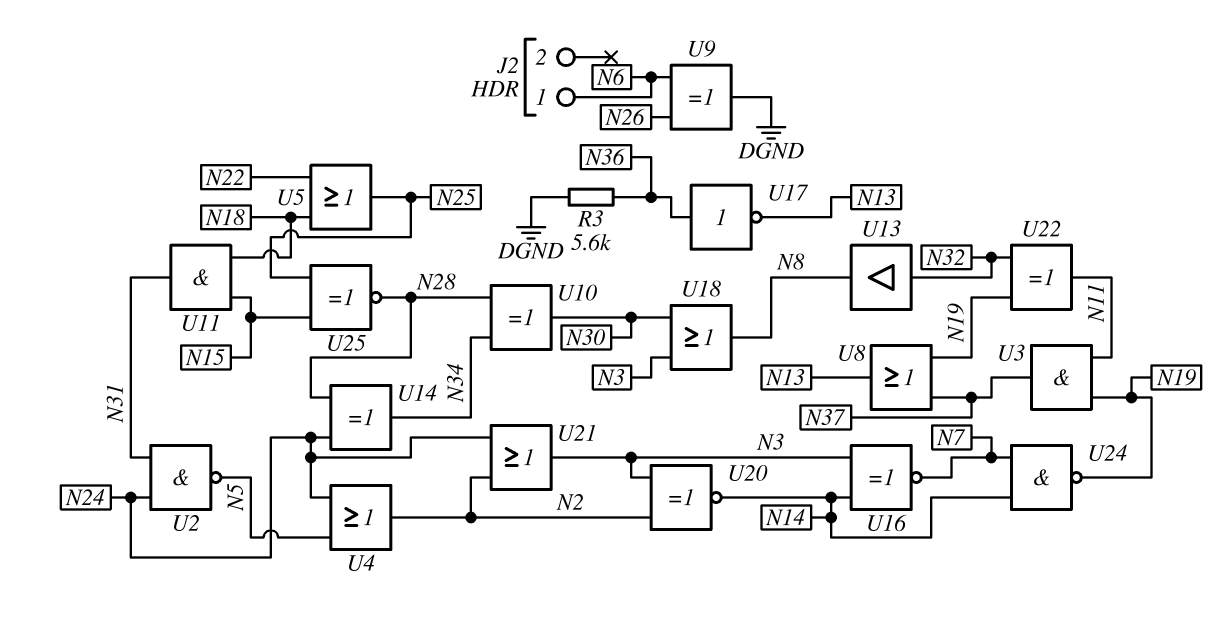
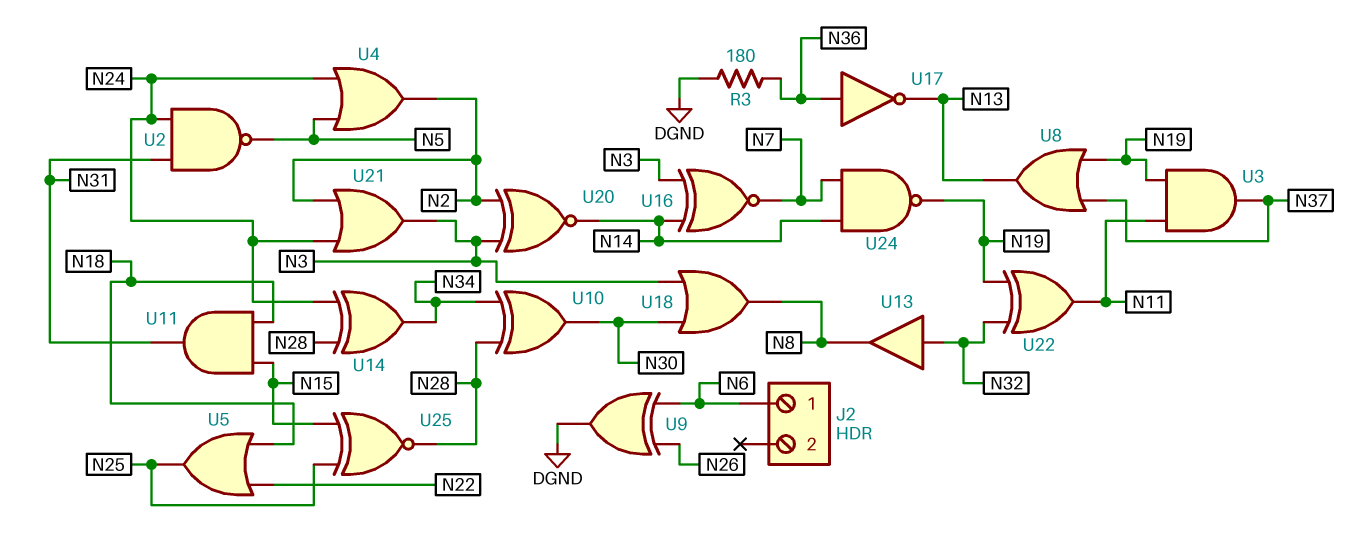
R3: 5.6k (DGND, N36) -> 180 (DGND, N36)

